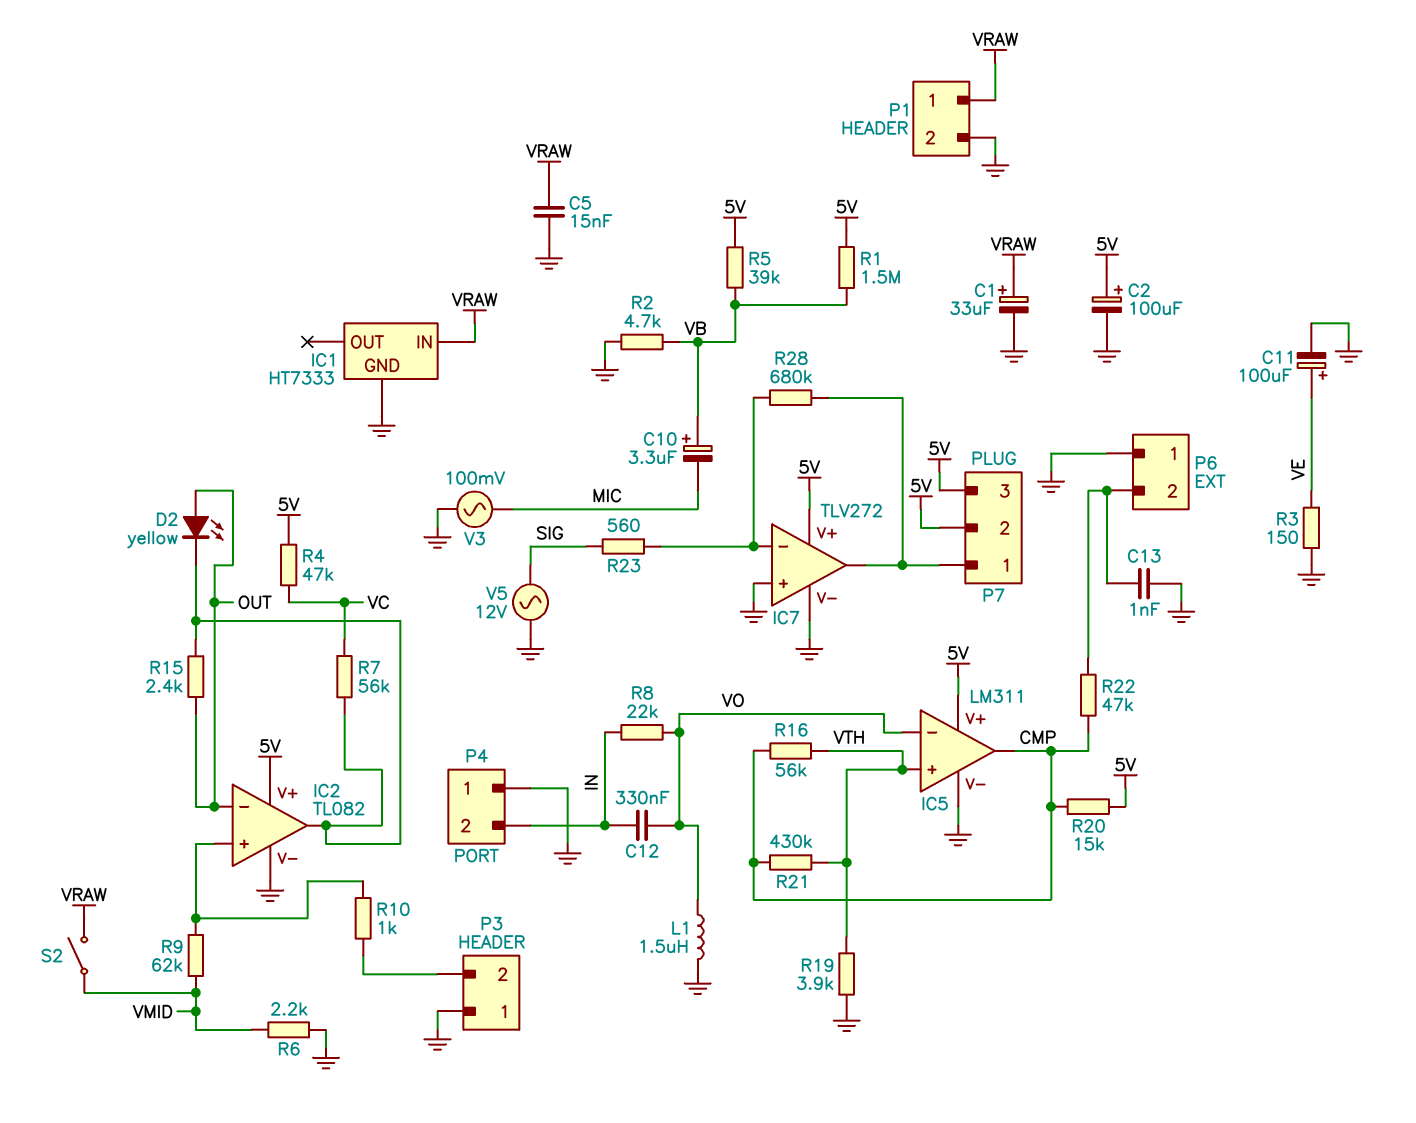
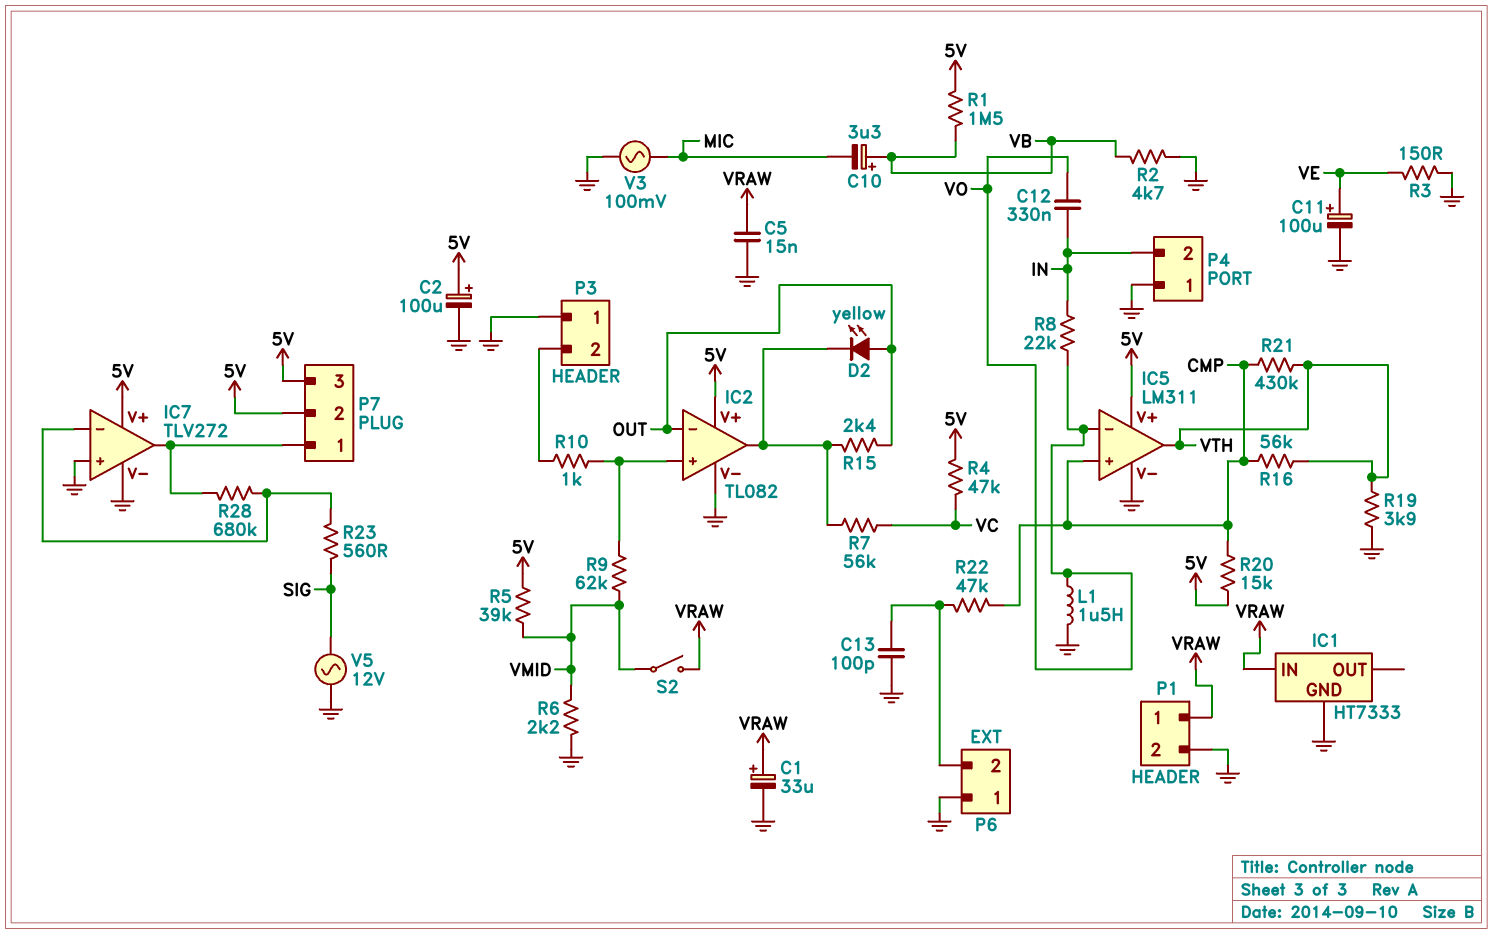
C13: 1nF (GND, P6/2) -> 100pF (GND, P6/2)
IC5 pin in+: VTH -> CMP
IC5 pin out: CMP -> VTH
R5: 39k (5V, VB) -> 39k (5V, VMID)

